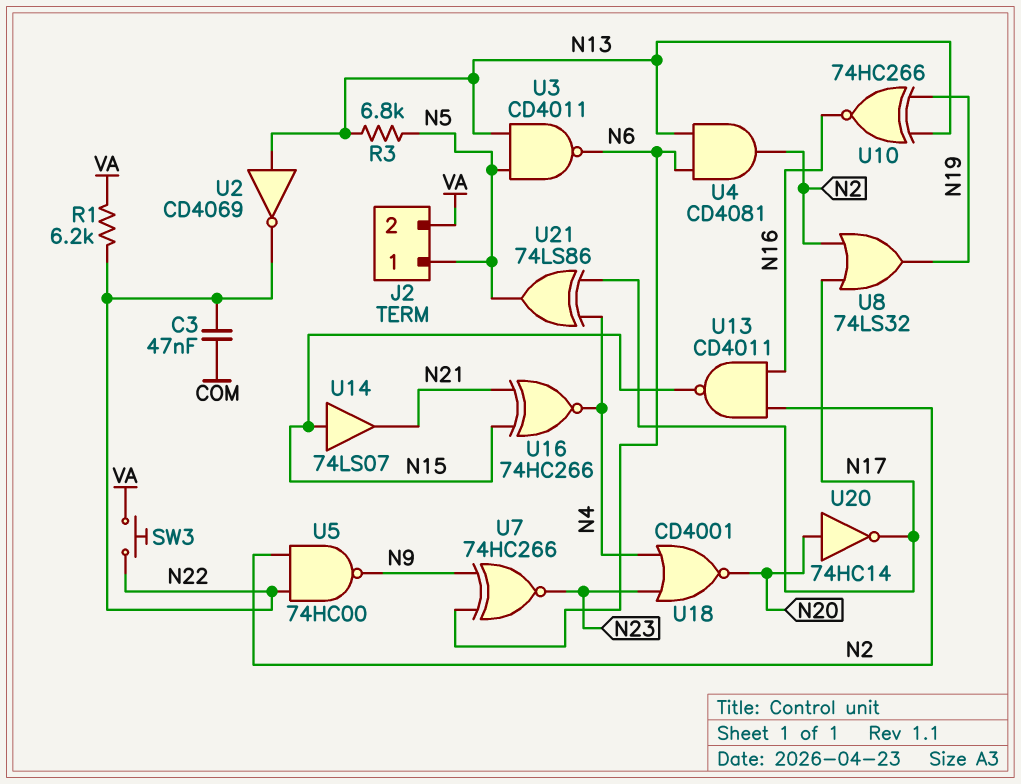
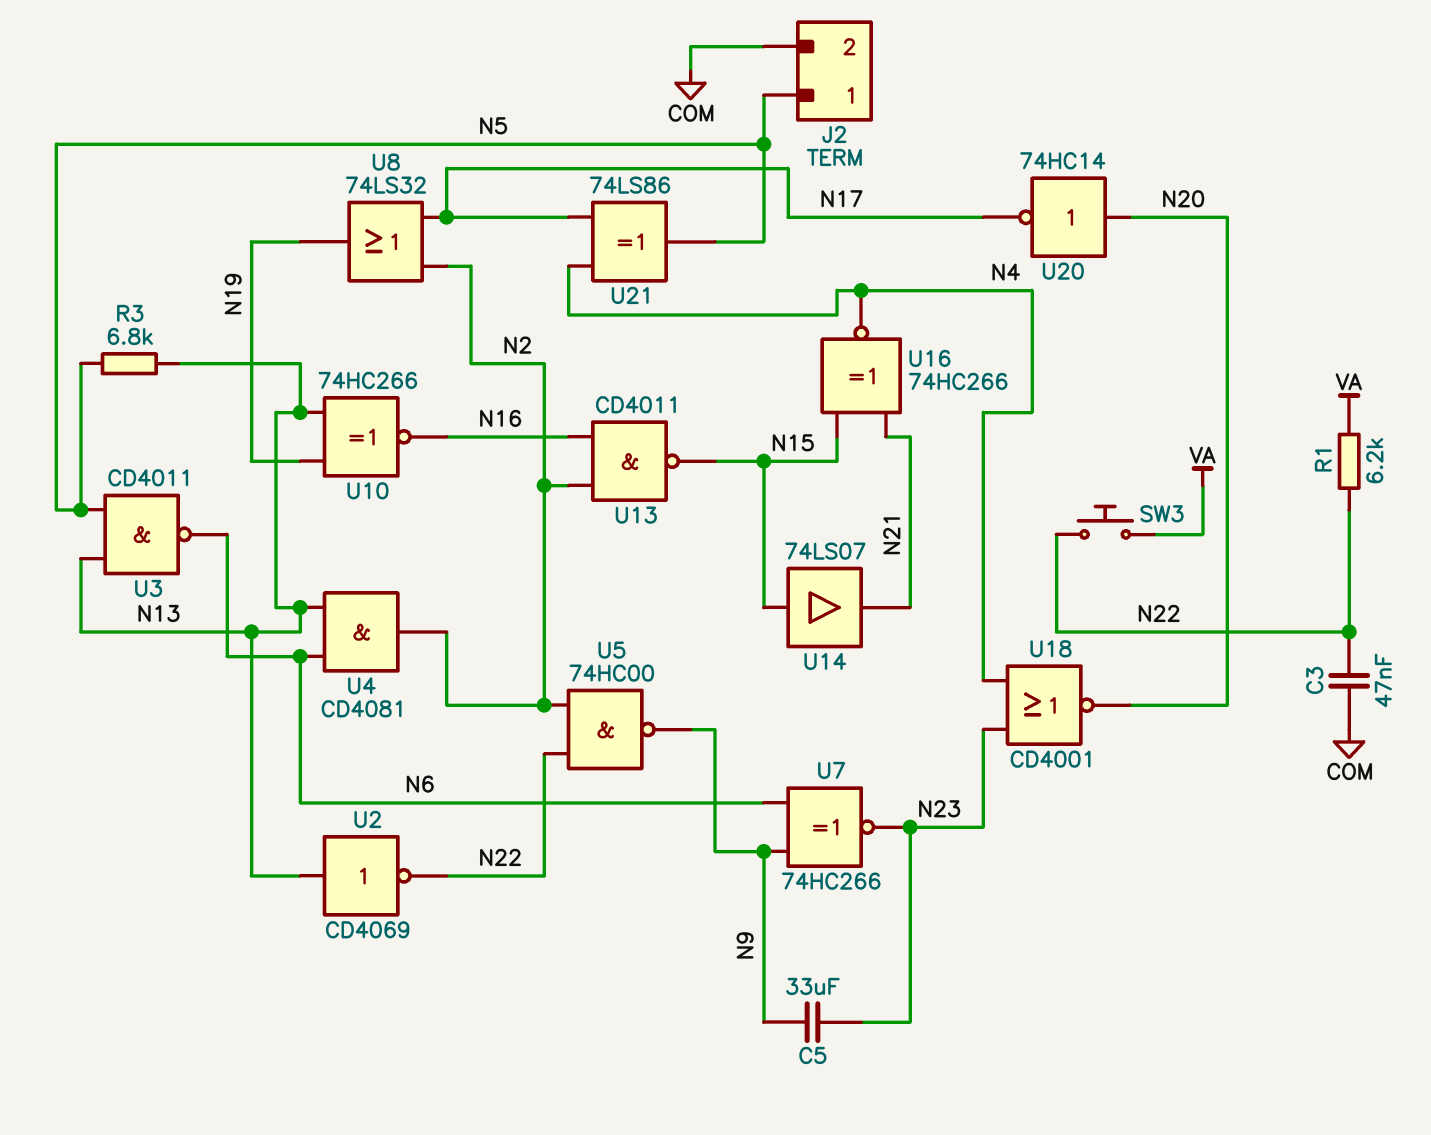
C5: none -> 33uF (N9, N23)
J2 pin 2: VA -> COM

